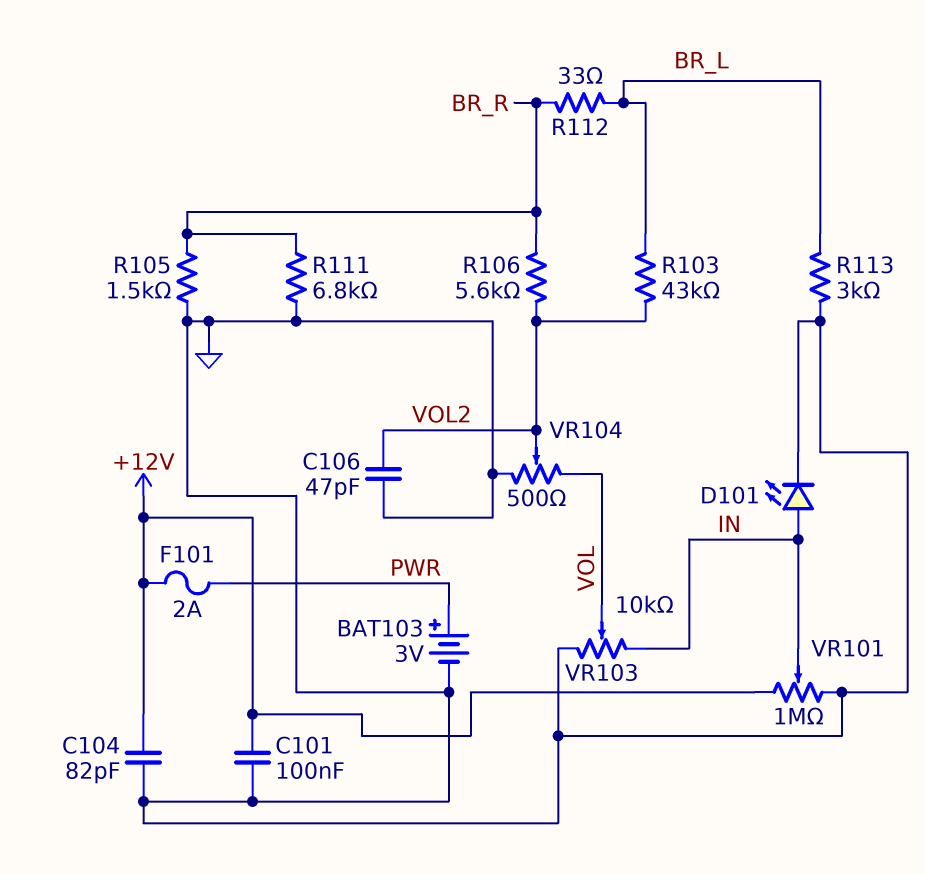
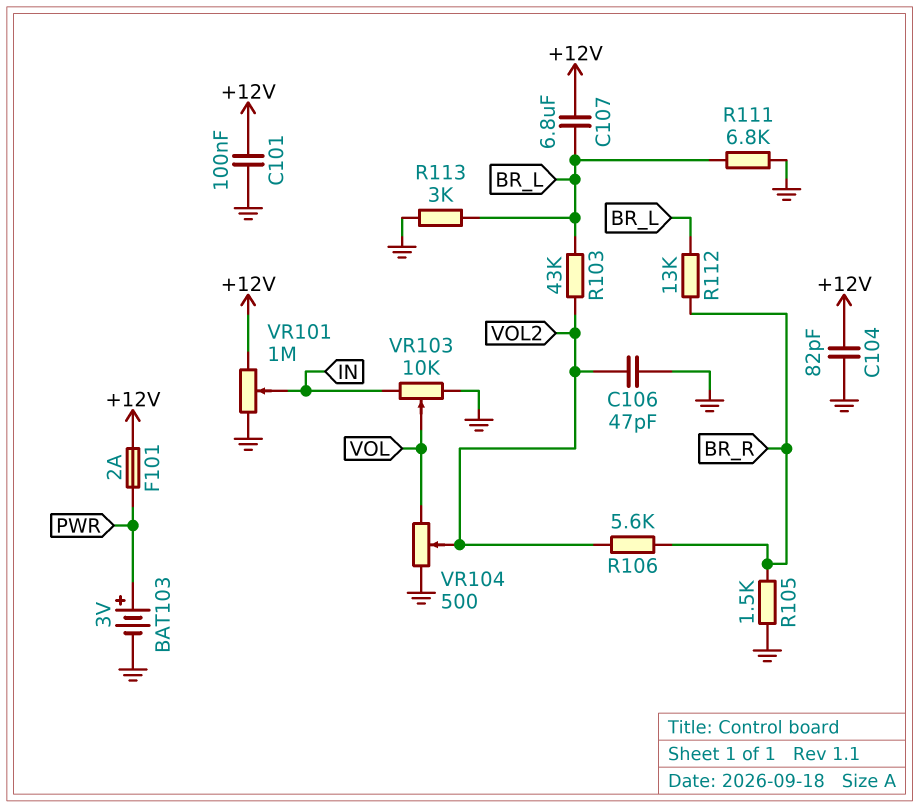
C107: none -> 6.8uF (+12V, BR_L)
D101: LED (A IN, K GND) -> none
R111: 6.8k (BR_R, GND) -> 6.8k (BR_L, GND)
R112: 33 (BR_L, BR_R) -> 13k (BR_L, BR_R)

